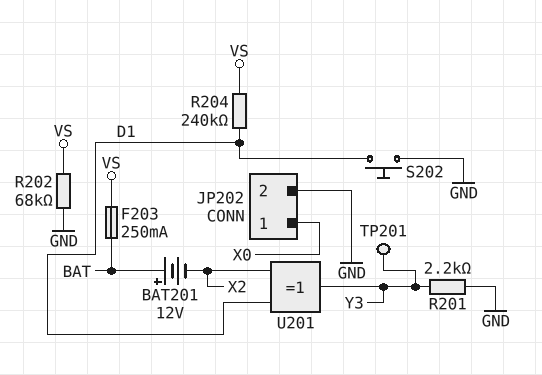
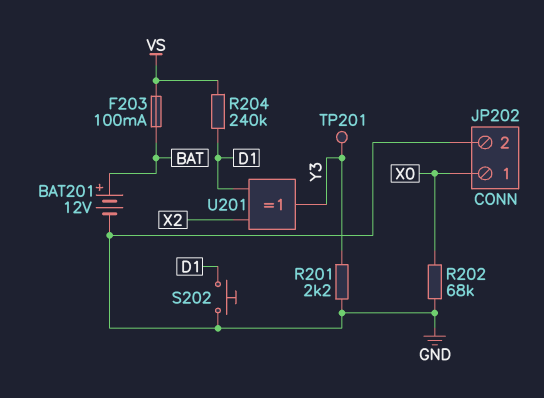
BAT201: 12V (plus BAT, minus X2) -> 12V (plus BAT, minus GND)
F203: 250mA (BAT, VS) -> 100mA (BAT, VS)
R202: 68k (GND, VS) -> 68k (GND, X0)

